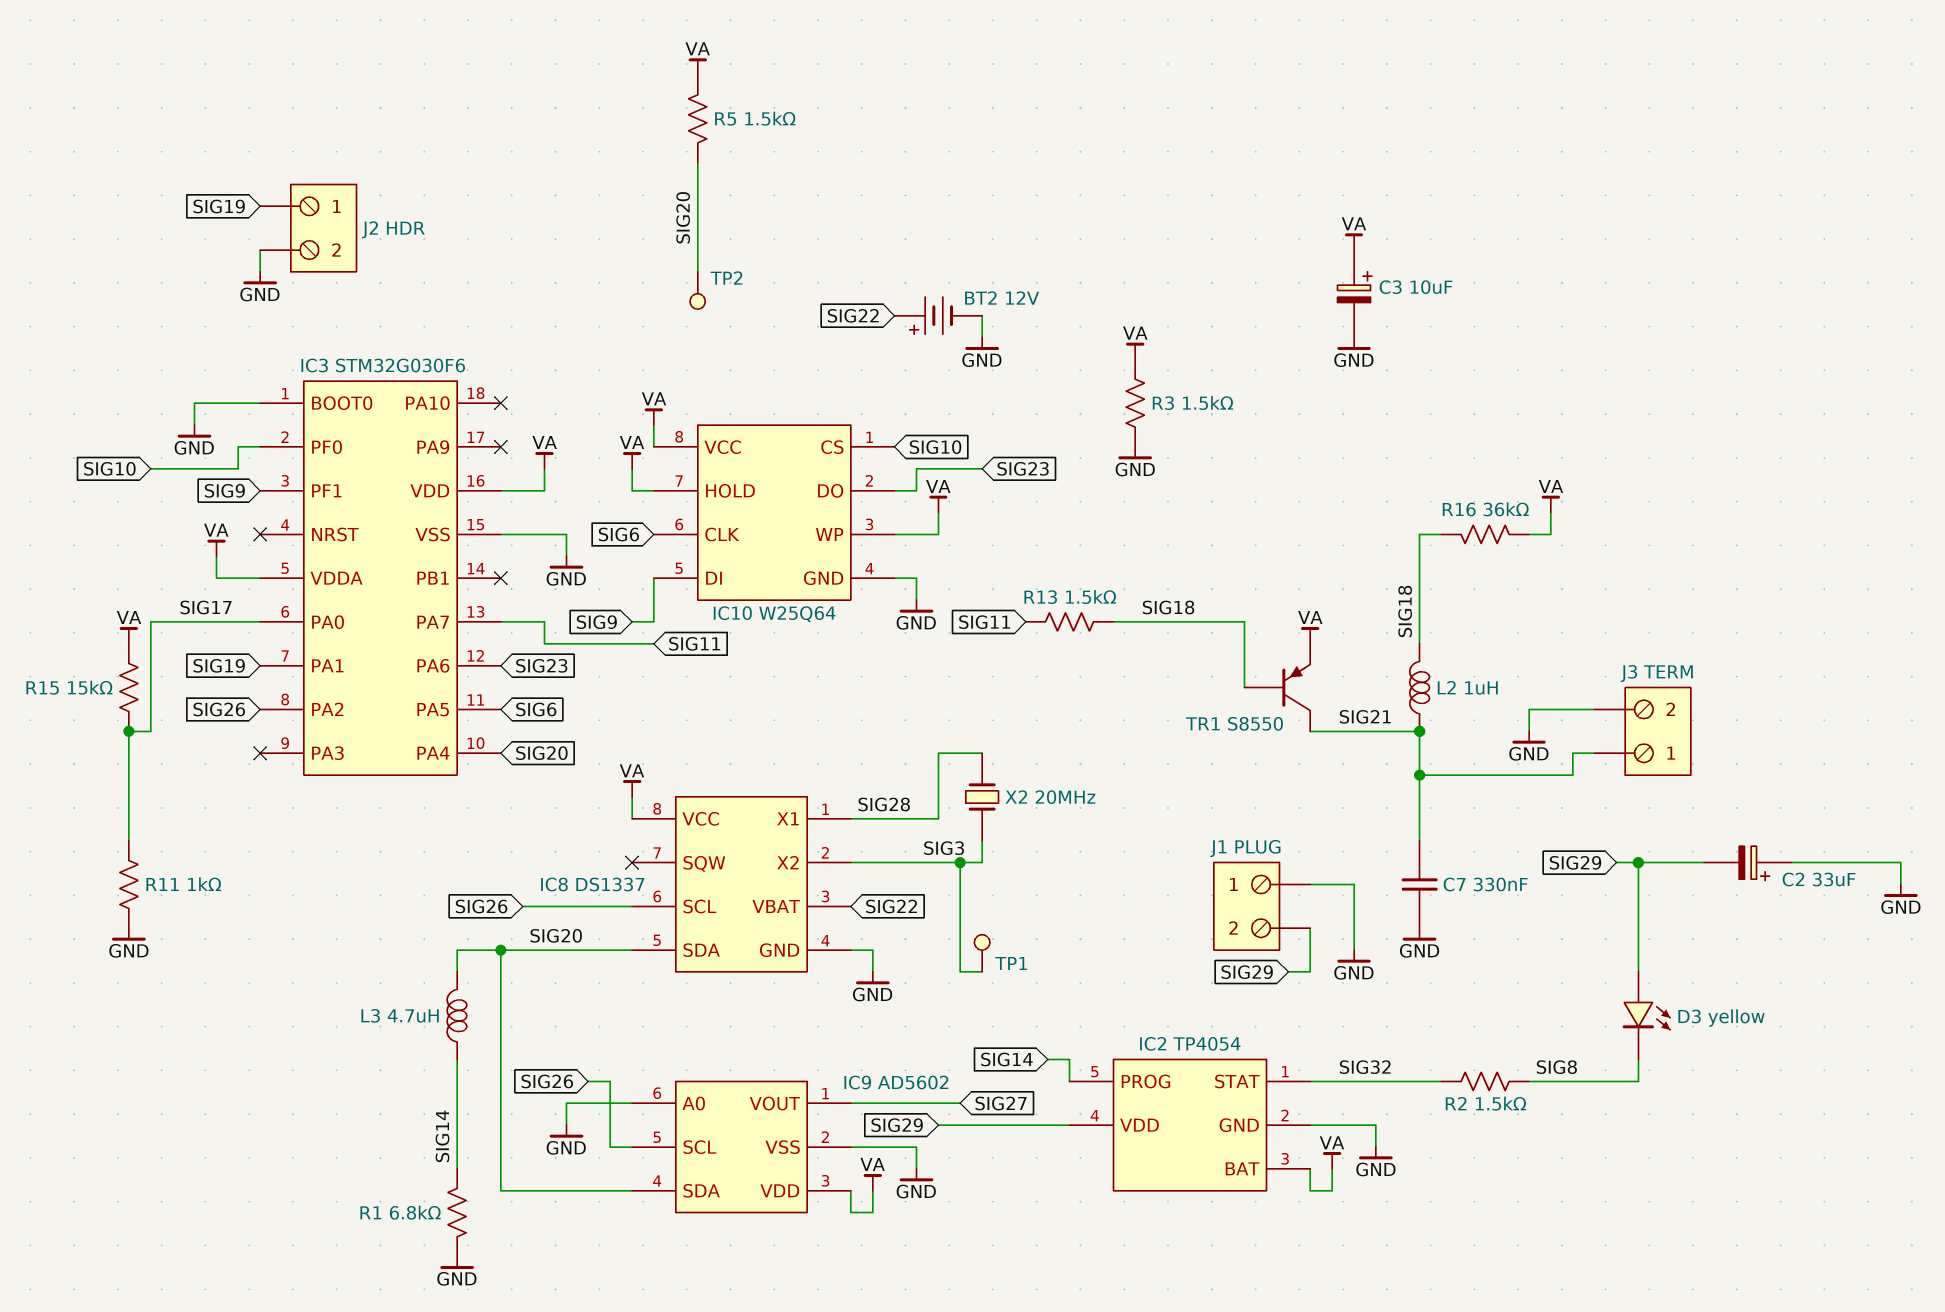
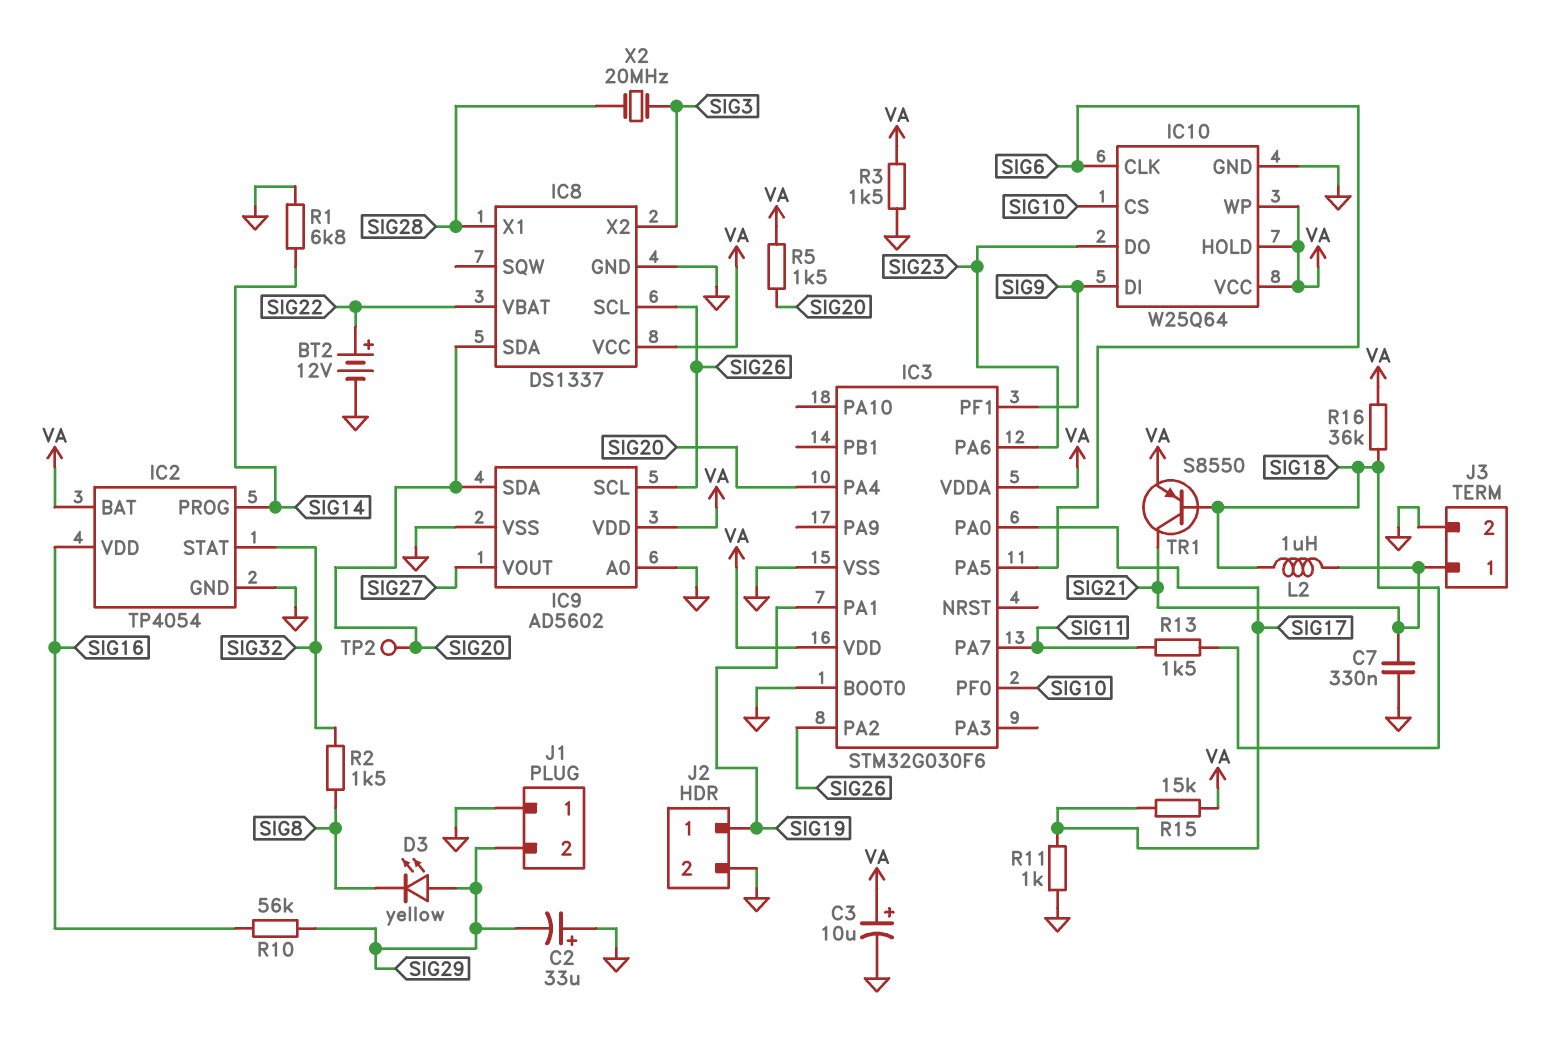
IC2 pin VDD: SIG29 -> SIG16
L3: 4.7uH (SIG14, SIG20) -> none
R10: none -> 56k (SIG16, SIG29)
TP1: test point (SIG3) -> none

